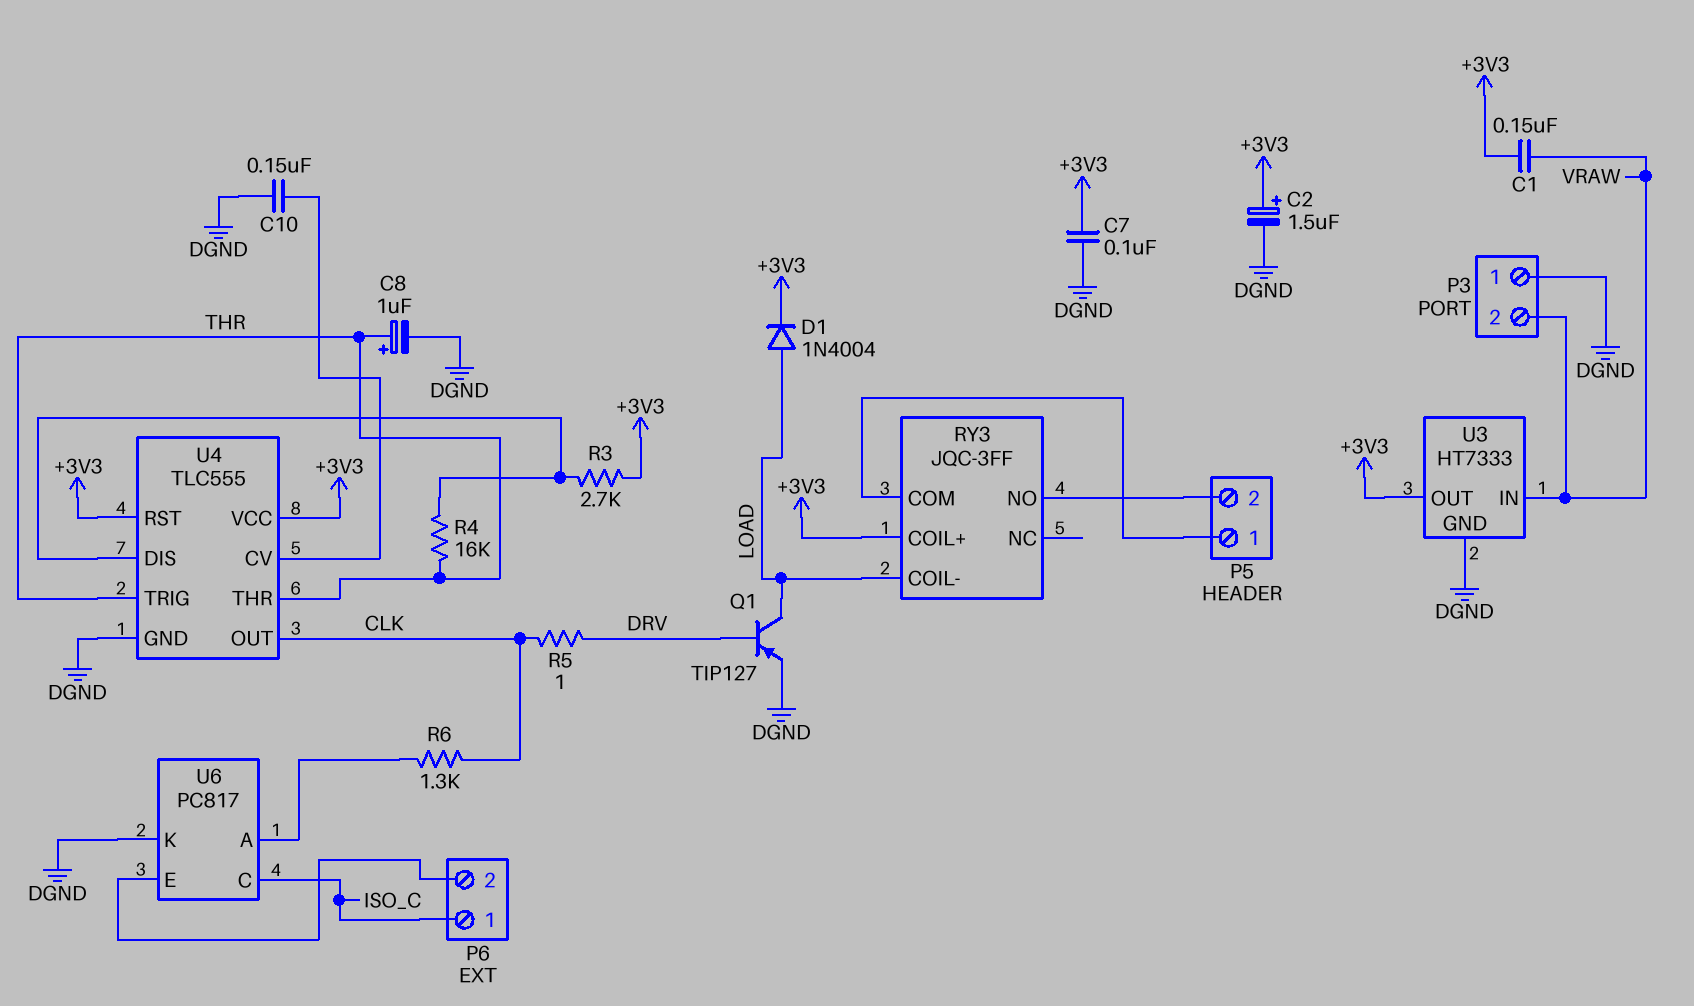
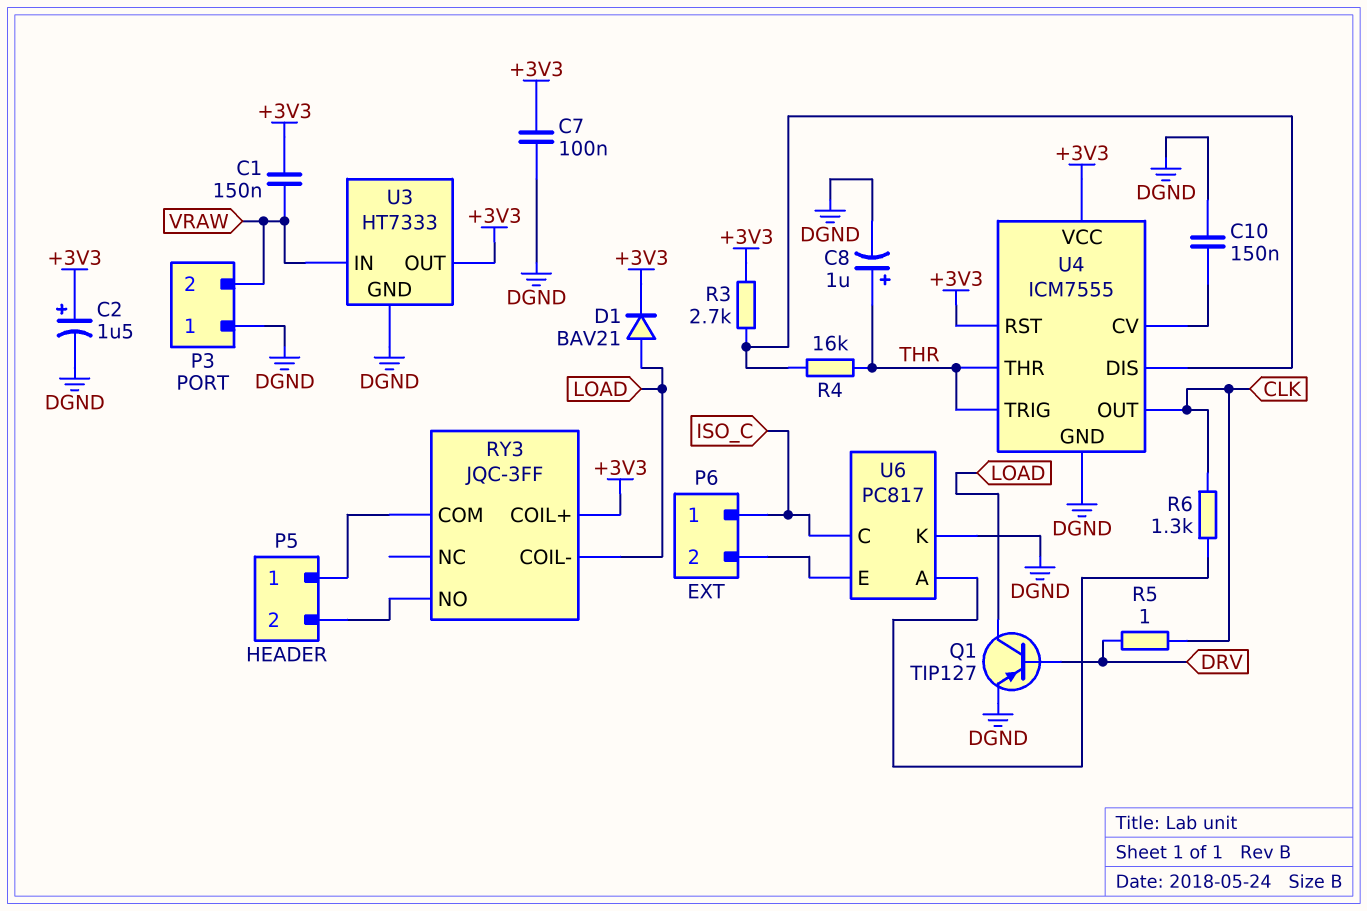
D1: diode 1N4004 (A LOAD, K +3V3) -> diode BAV21 (A LOAD, K +3V3)
U4: TLC555 -> ICM7555

